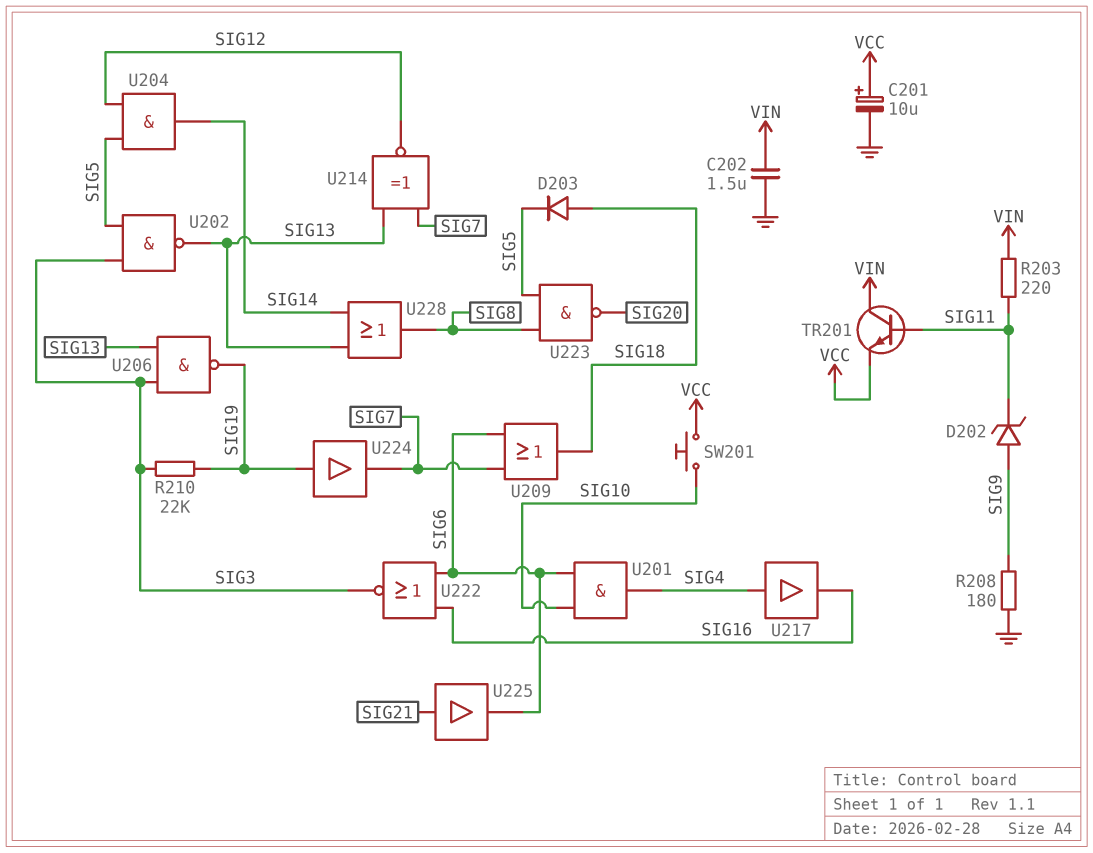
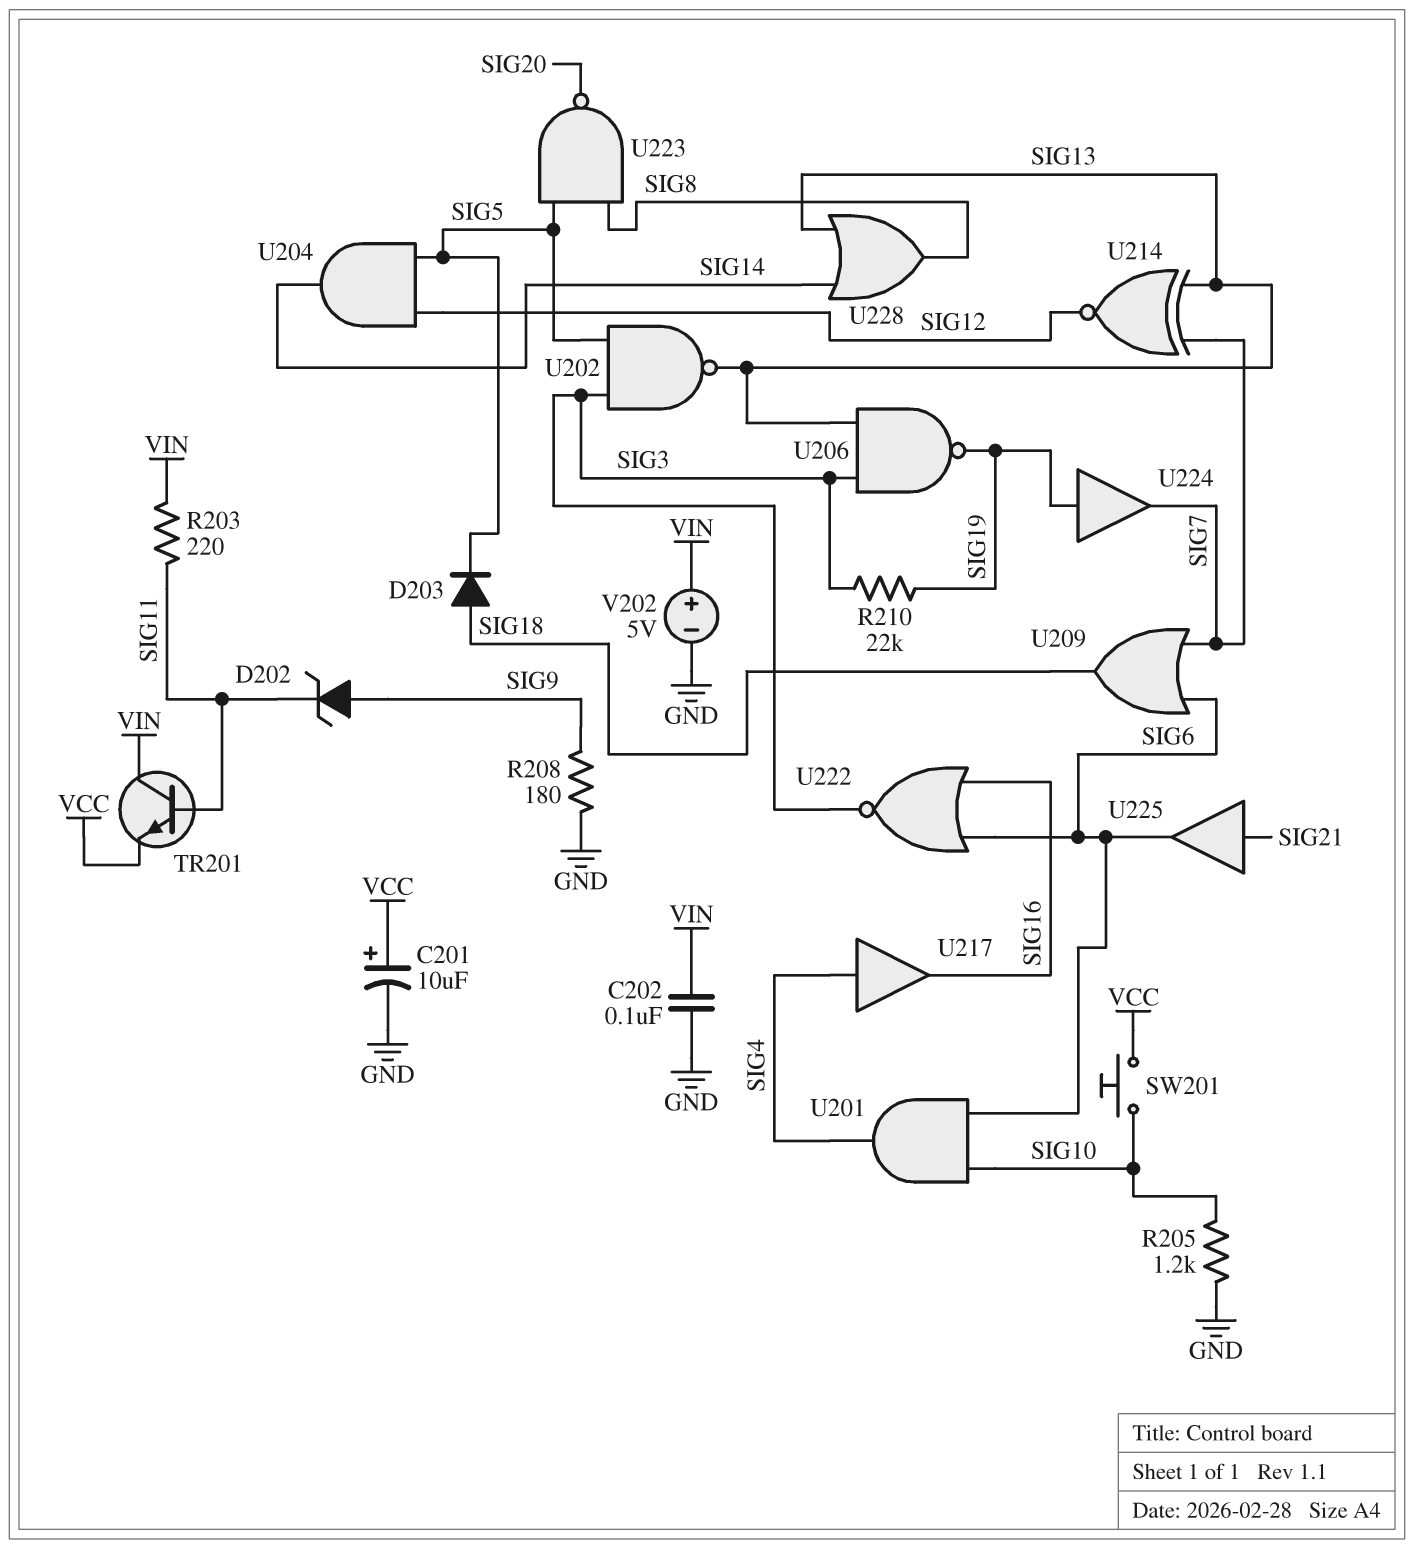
C202: 1.5uF (GND, VIN) -> 100nF (GND, VIN)
R205: none -> 1.2k (GND, SIG10)
V202: none -> 5V (plus VIN, minus GND)

